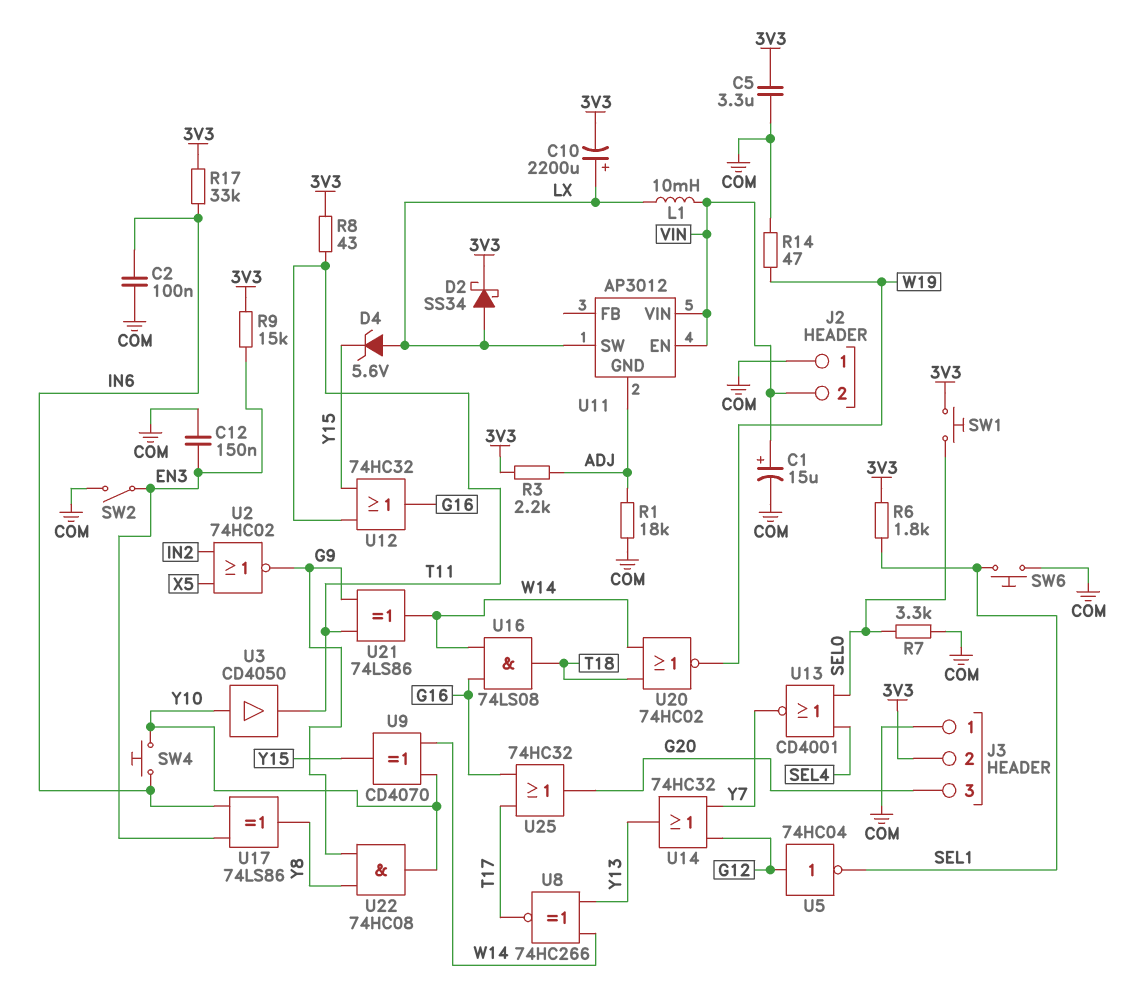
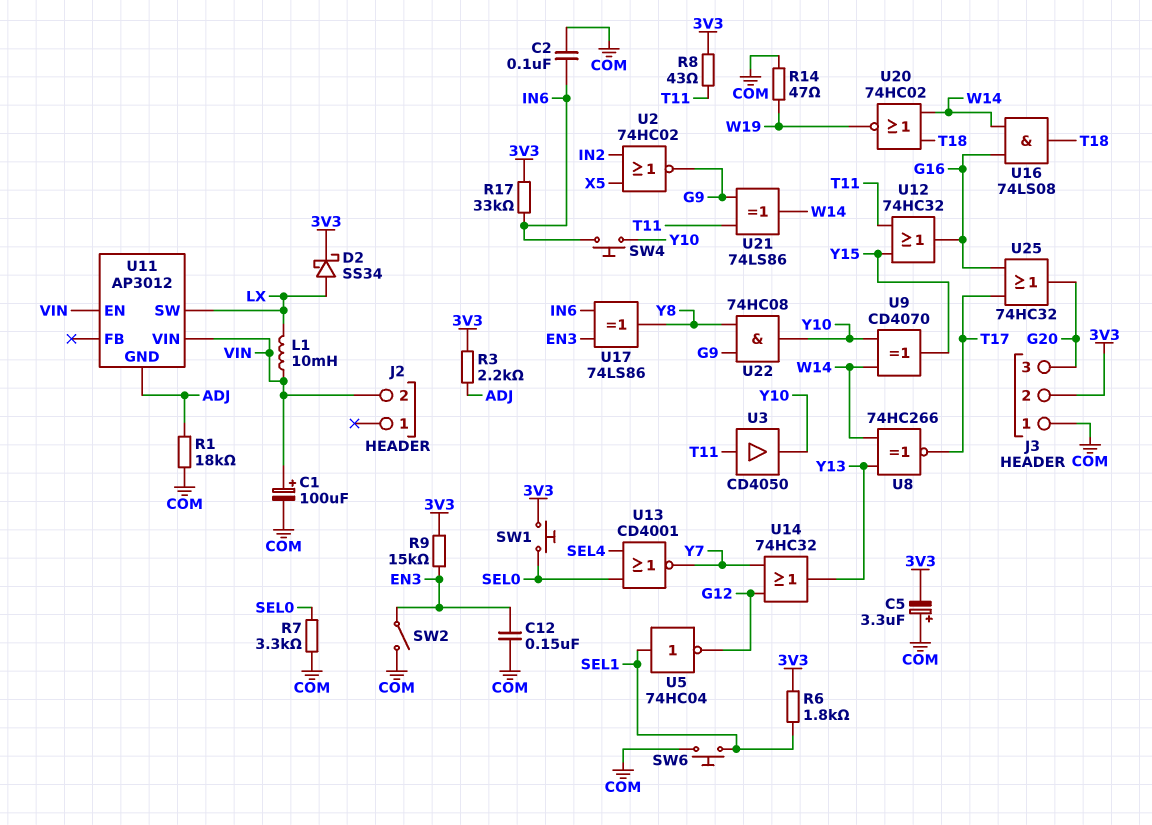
C1: 15uF (plus VIN, minus COM) -> 100uF (plus VIN, minus COM)
C5: 3.3uF (3V3, COM) -> 3.3uF (plus COM, minus 3V3)
C10: 2200uF (plus LX, minus 3V3) -> none
D4: zener 5.6V (A LX, K Y15) -> none
J2 pin 1: COM -> none
U3: buffer CD4050 (in Y10, out T11) -> buffer CD4050 (in T11, out Y10)
U5: NOT 74HC04 (in G12, out SEL1) -> NOT 74HC04 (in SEL1, out G12)

